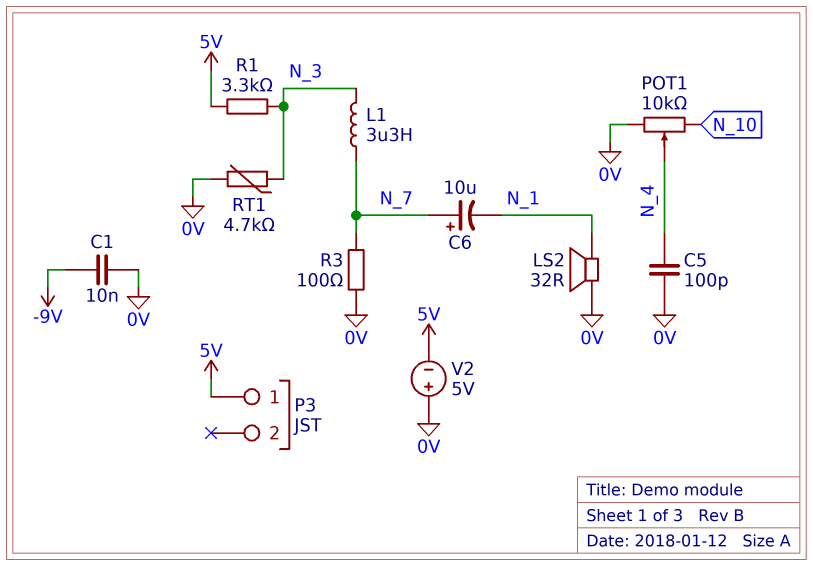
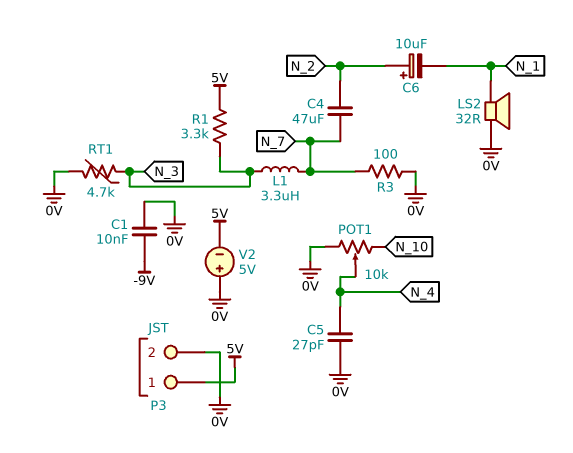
C4: none -> 47uF (N_2, N_7)
C5: 100pF (0V, N_4) -> 27pF (0V, N_4)
C6: 10uF (plus N_7, minus N_1) -> 10uF (plus N_2, minus N_1)
P3 pin 2: none -> 0V

